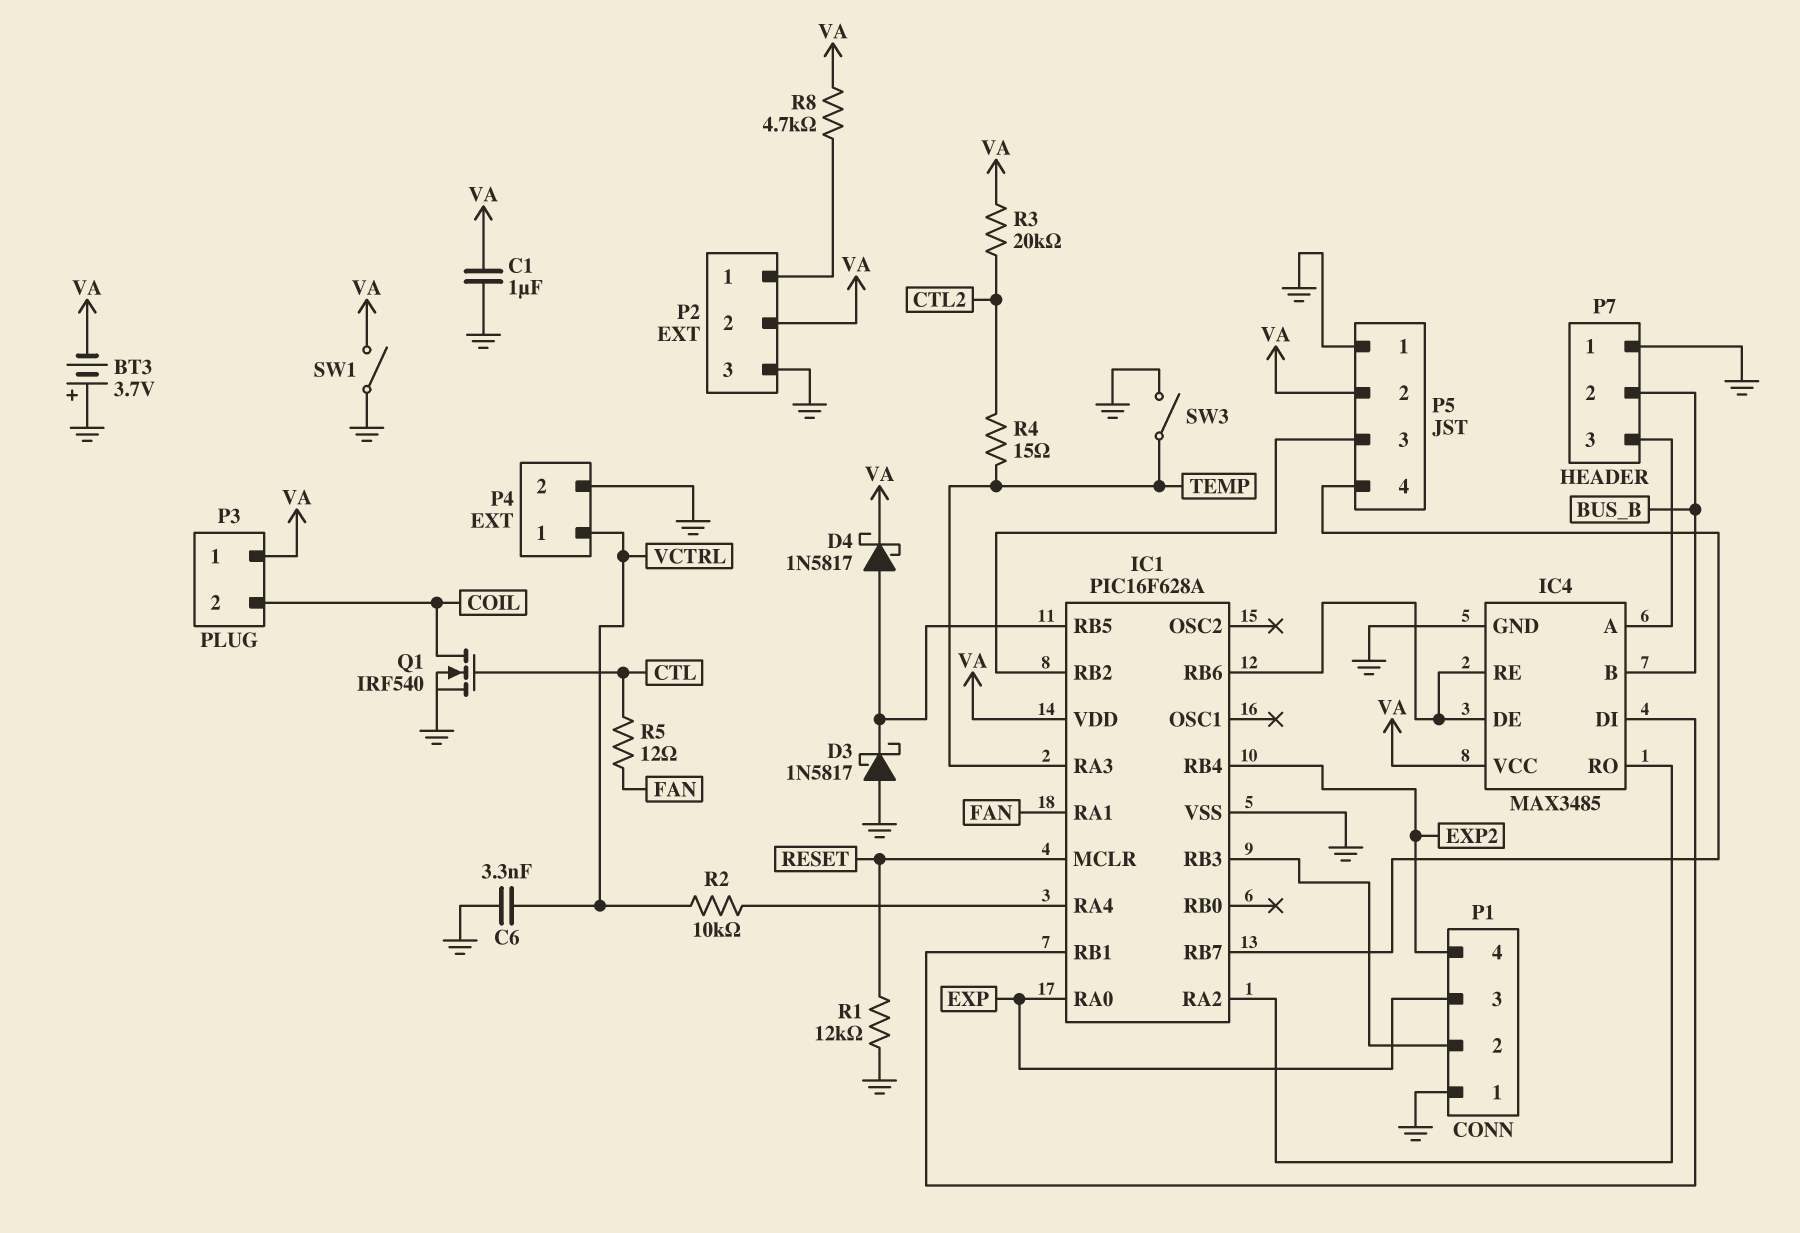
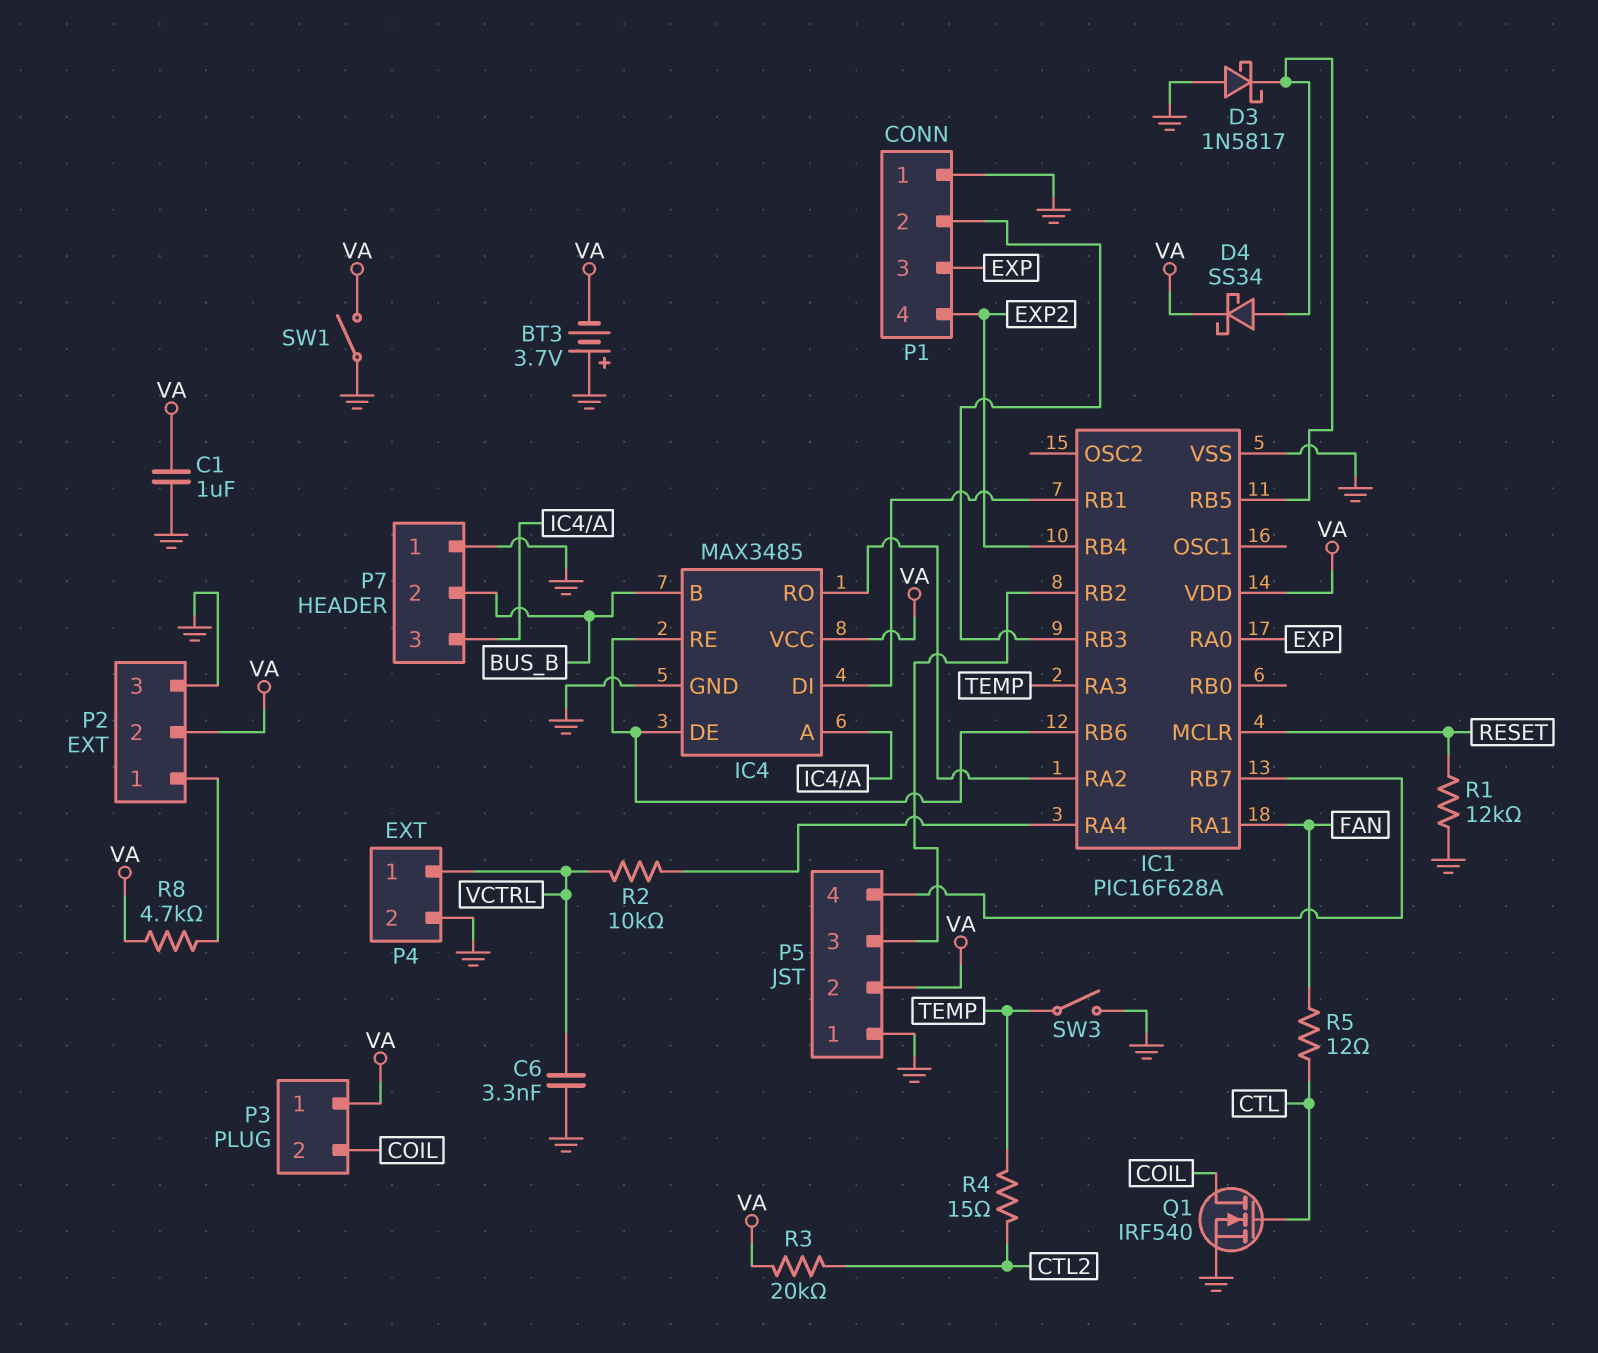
D4: schottky 1N5817 (A IC1/RB5, K VA) -> schottky SS34 (A IC1/RB5, K VA)

